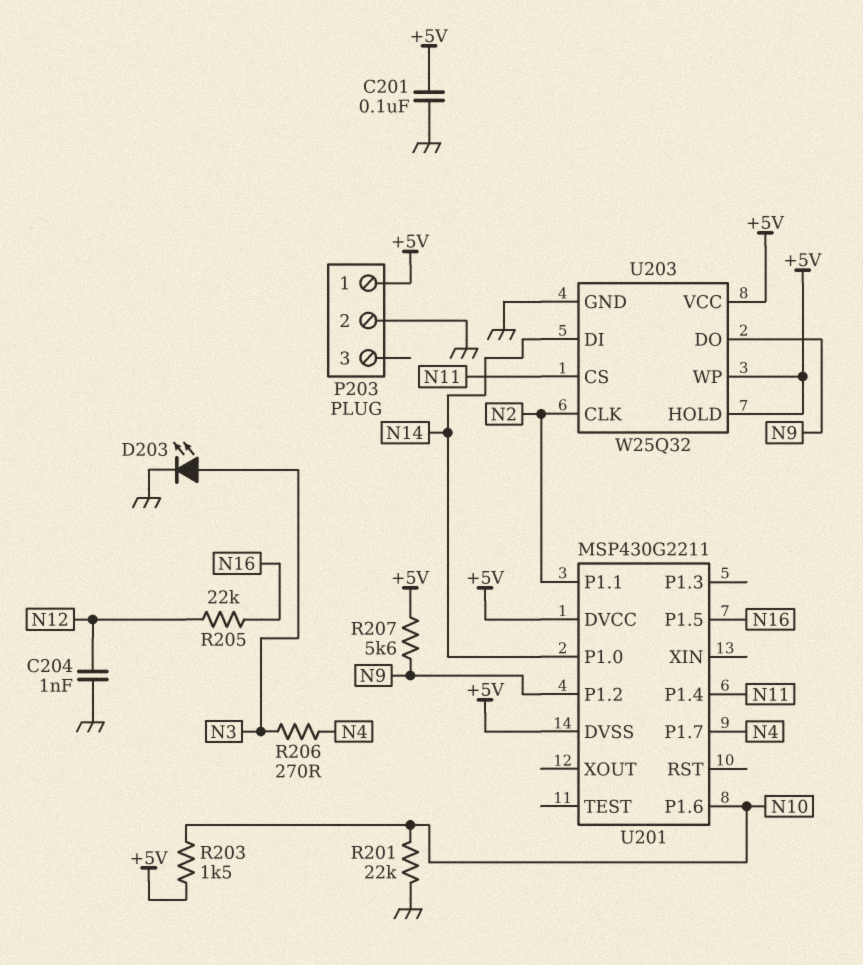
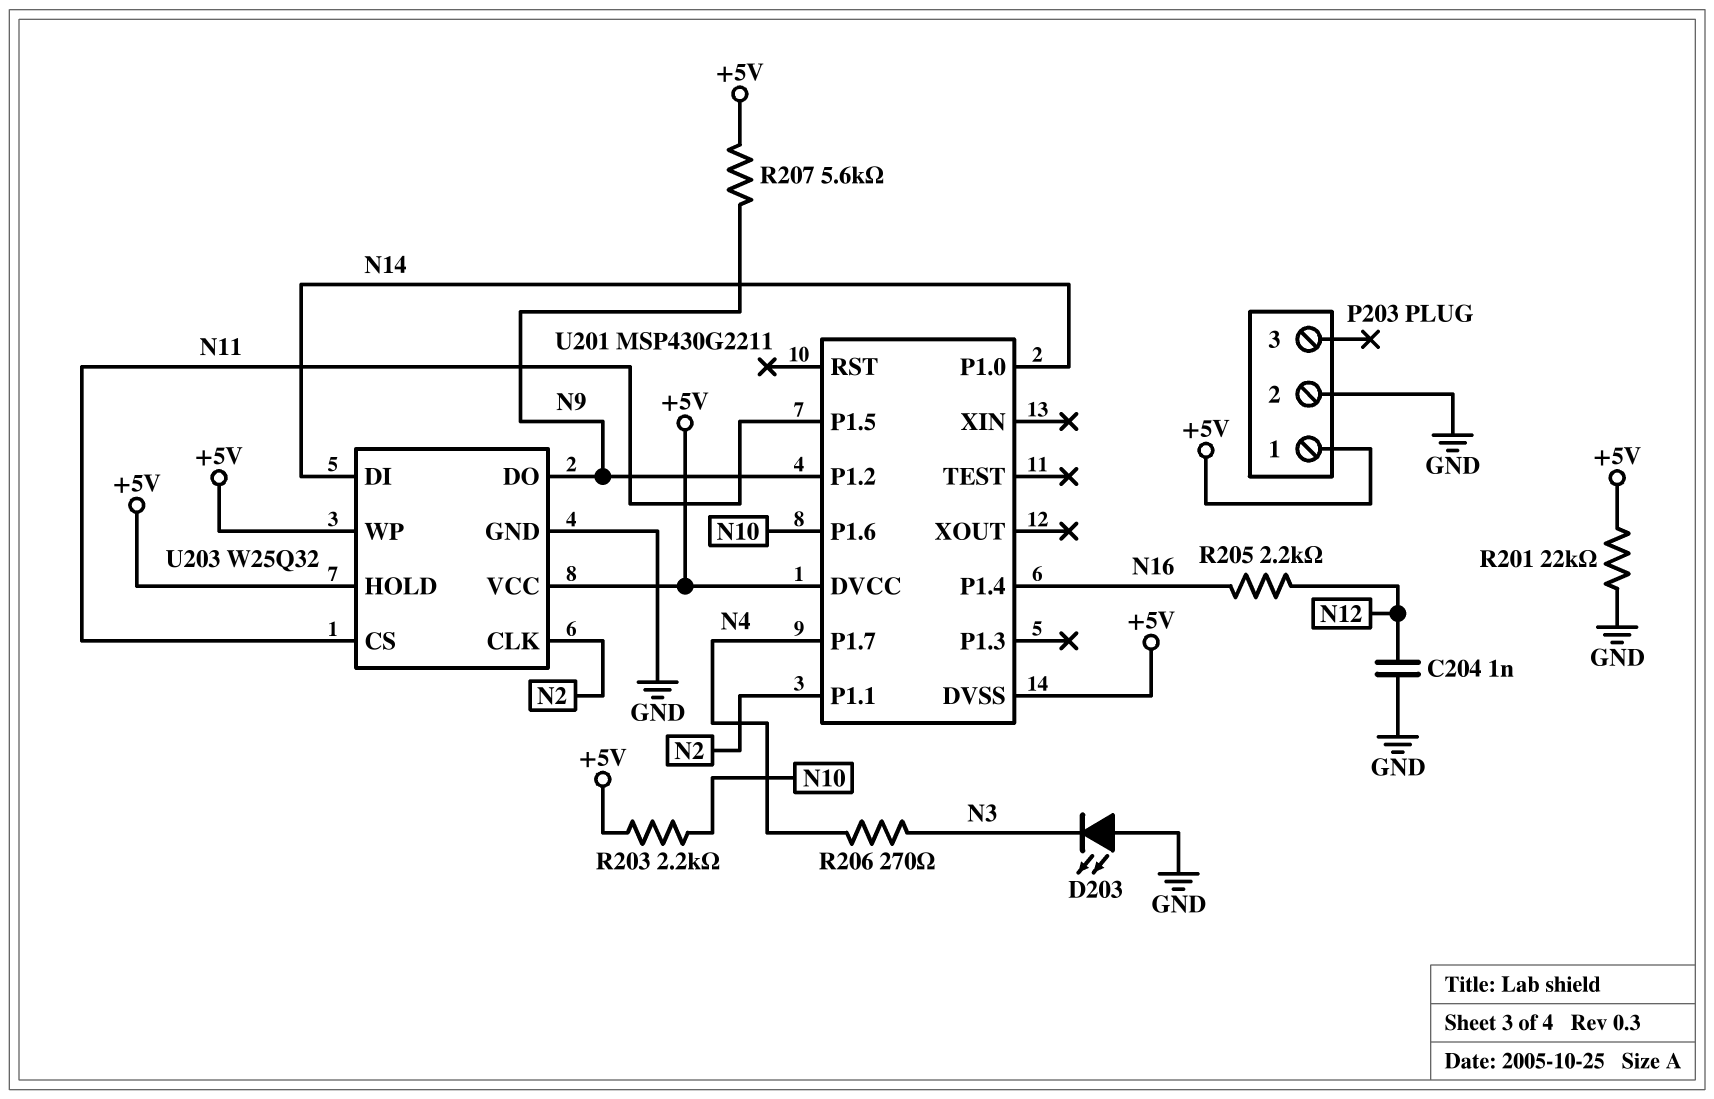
C201: 100nF (+5V, GND) -> none
D203: LED (A N3, K GND) -> LED (A GND, K N3)
R201: 22k (GND, N10) -> 22k (+5V, GND)
R203: 1.5k (+5V, N10) -> 2.2k (+5V, N10)
R205: 22k (N12, N16) -> 2.2k (N12, N16)
U201 pin P1.4: N11 -> N16
U201 pin P1.5: N16 -> N11

